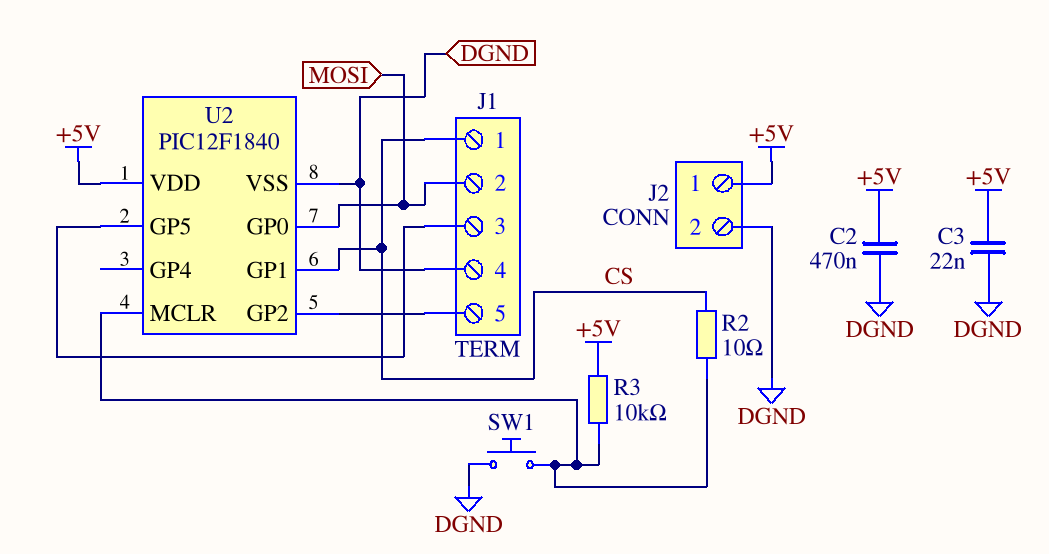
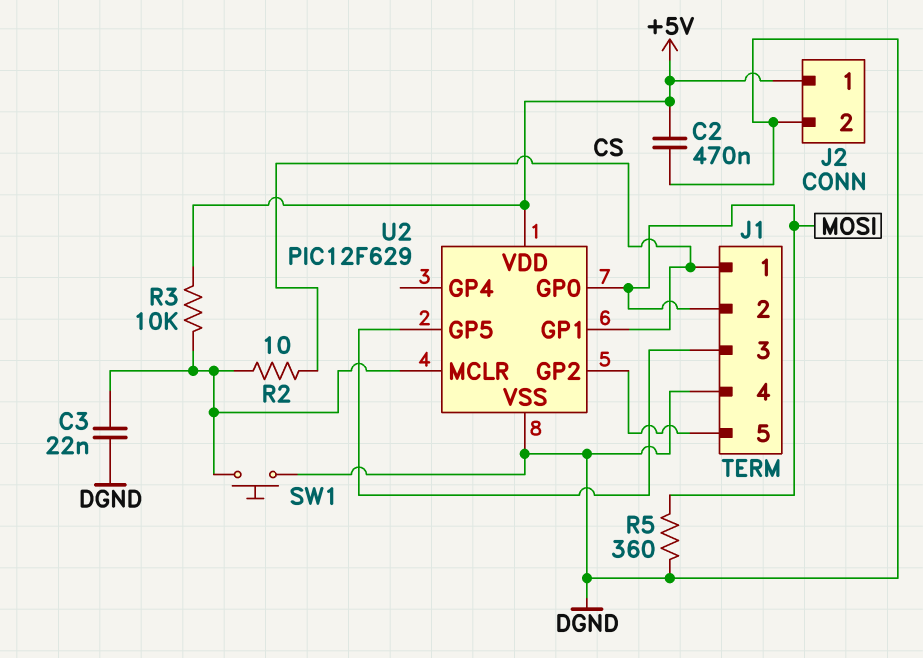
C3: 22nF (+5V, DGND) -> 22nF (DGND, U2/MCLR)
R5: none -> 360 (DGND, MOSI)
U2: PIC12F1840 -> PIC12F629

